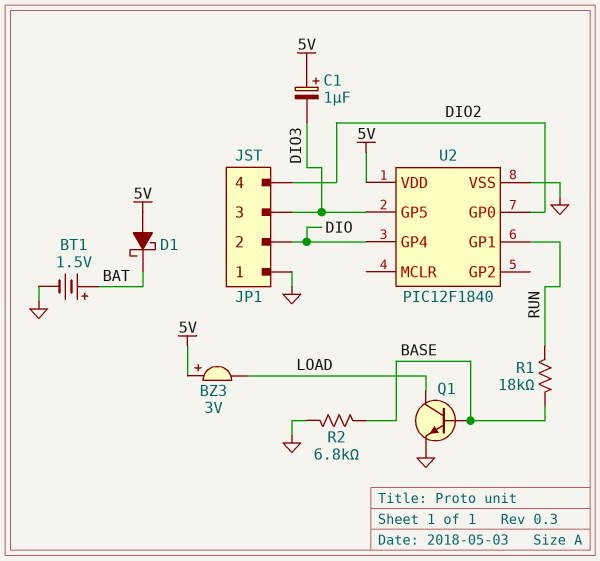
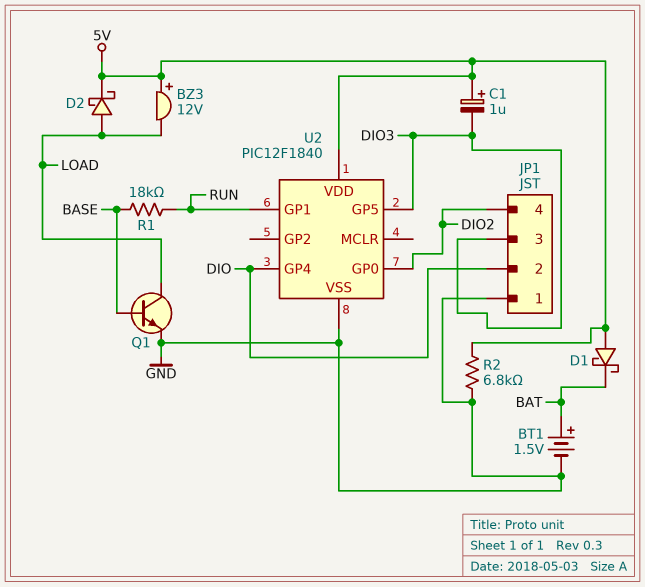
BZ3: buzzer 3V (plus 5V, minus LOAD) -> buzzer 12V (plus 5V, minus LOAD)
D2: none -> schottky (A LOAD, K 5V)
R2: 6.8k (BASE, GND) -> 6.8k (5V, GND)

